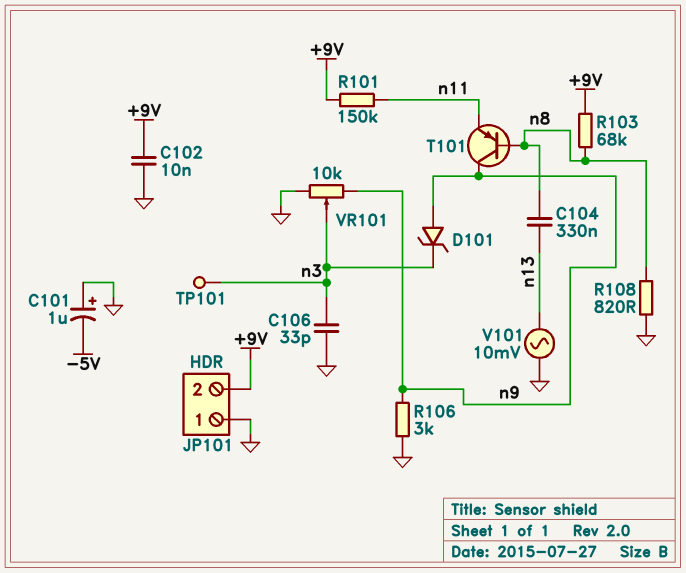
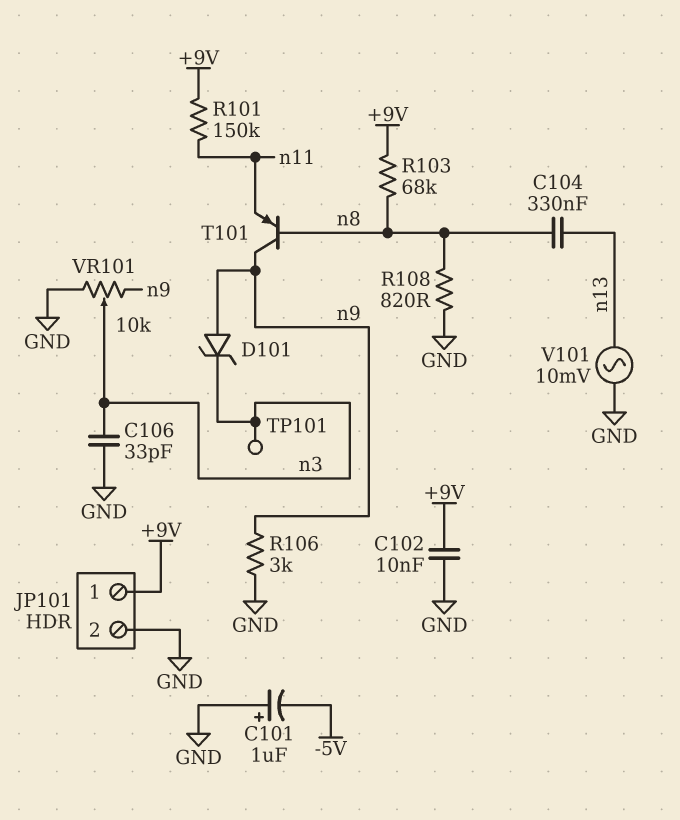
JP101 pin 1: GND -> +9V
JP101 pin 2: +9V -> GND

